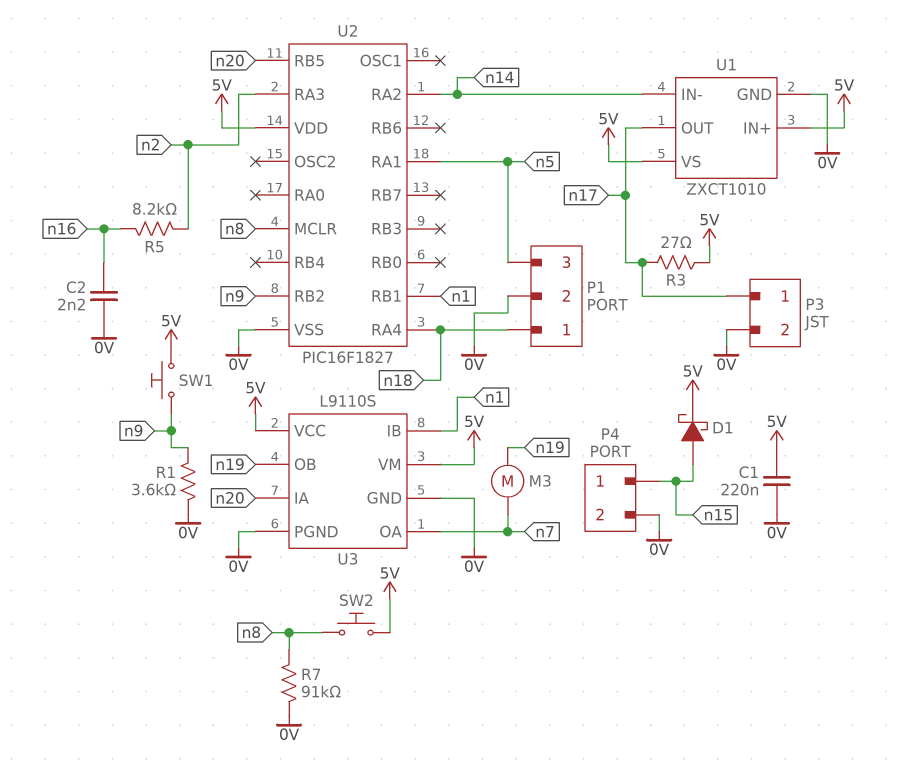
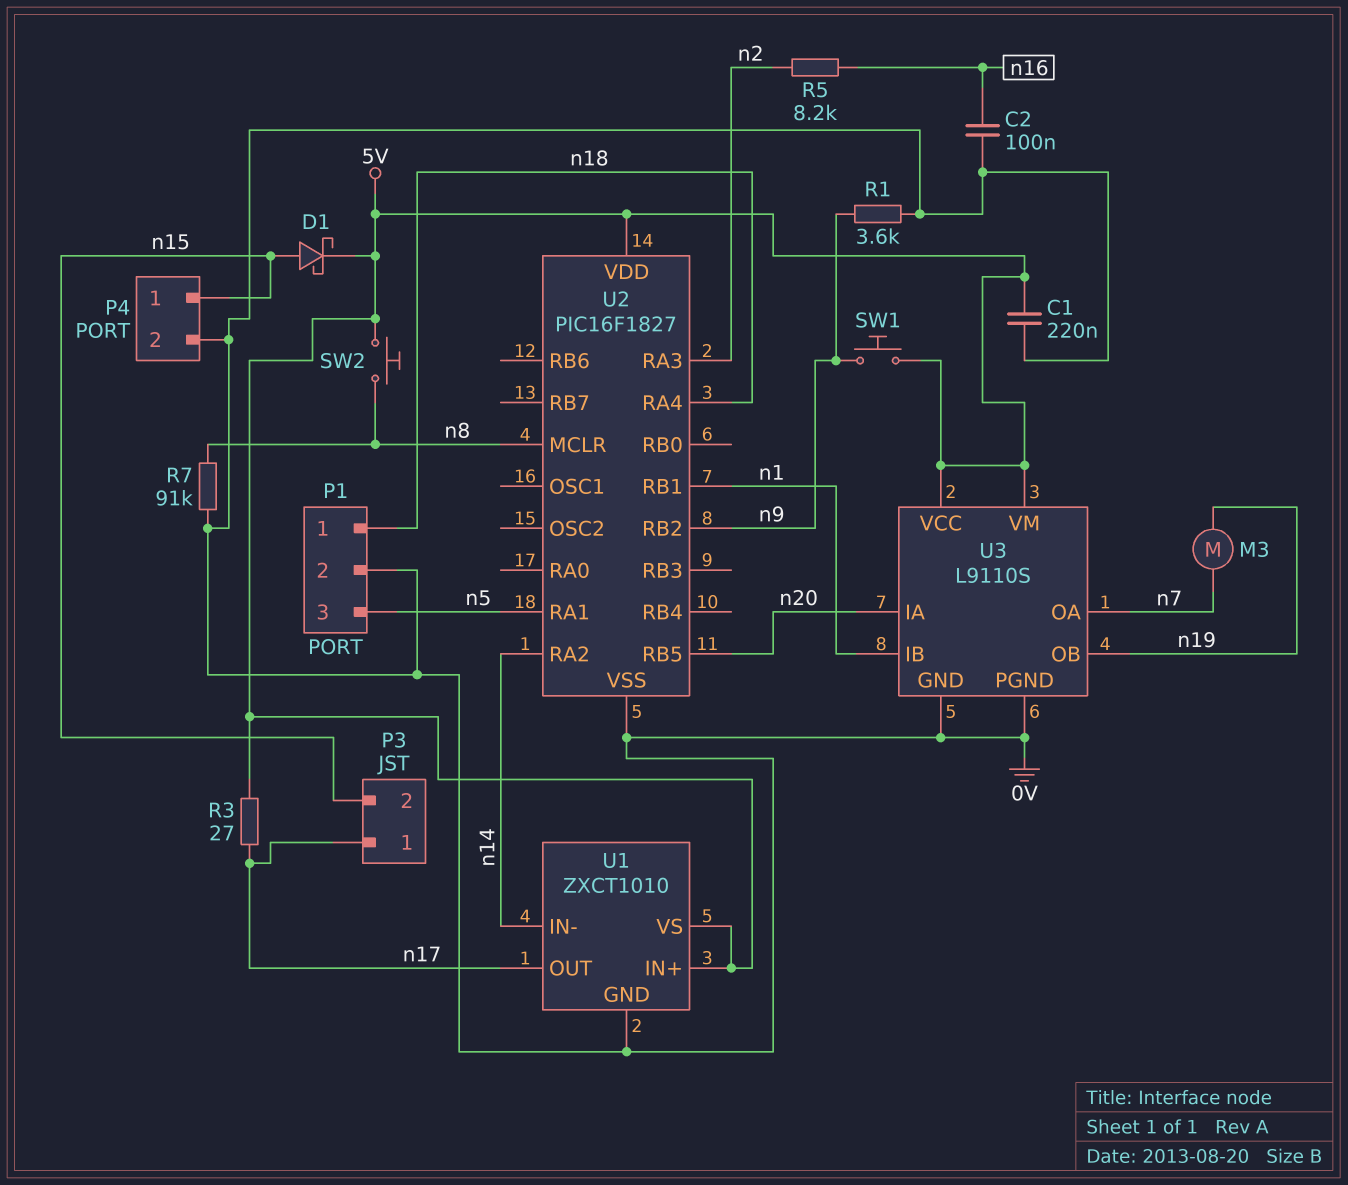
C2: 2.2nF (0V, n16) -> 100nF (0V, n16)
P3 pin 2: 0V -> n15

